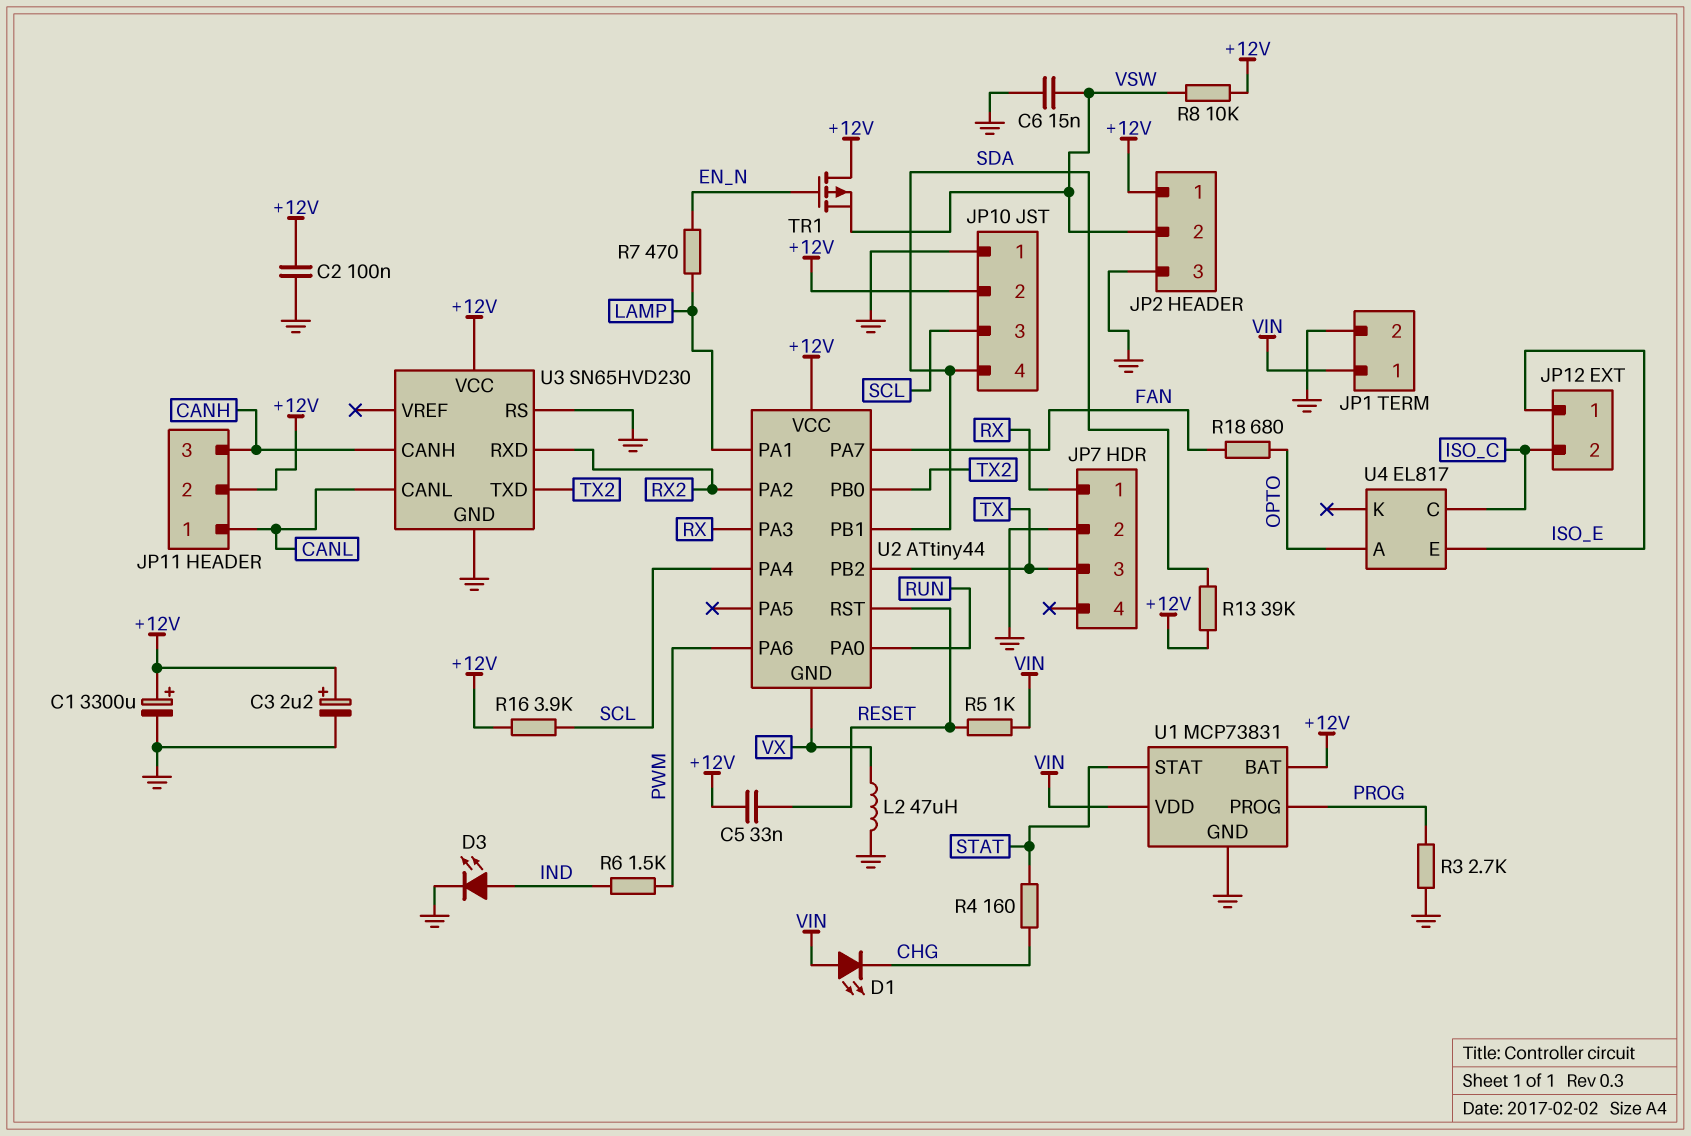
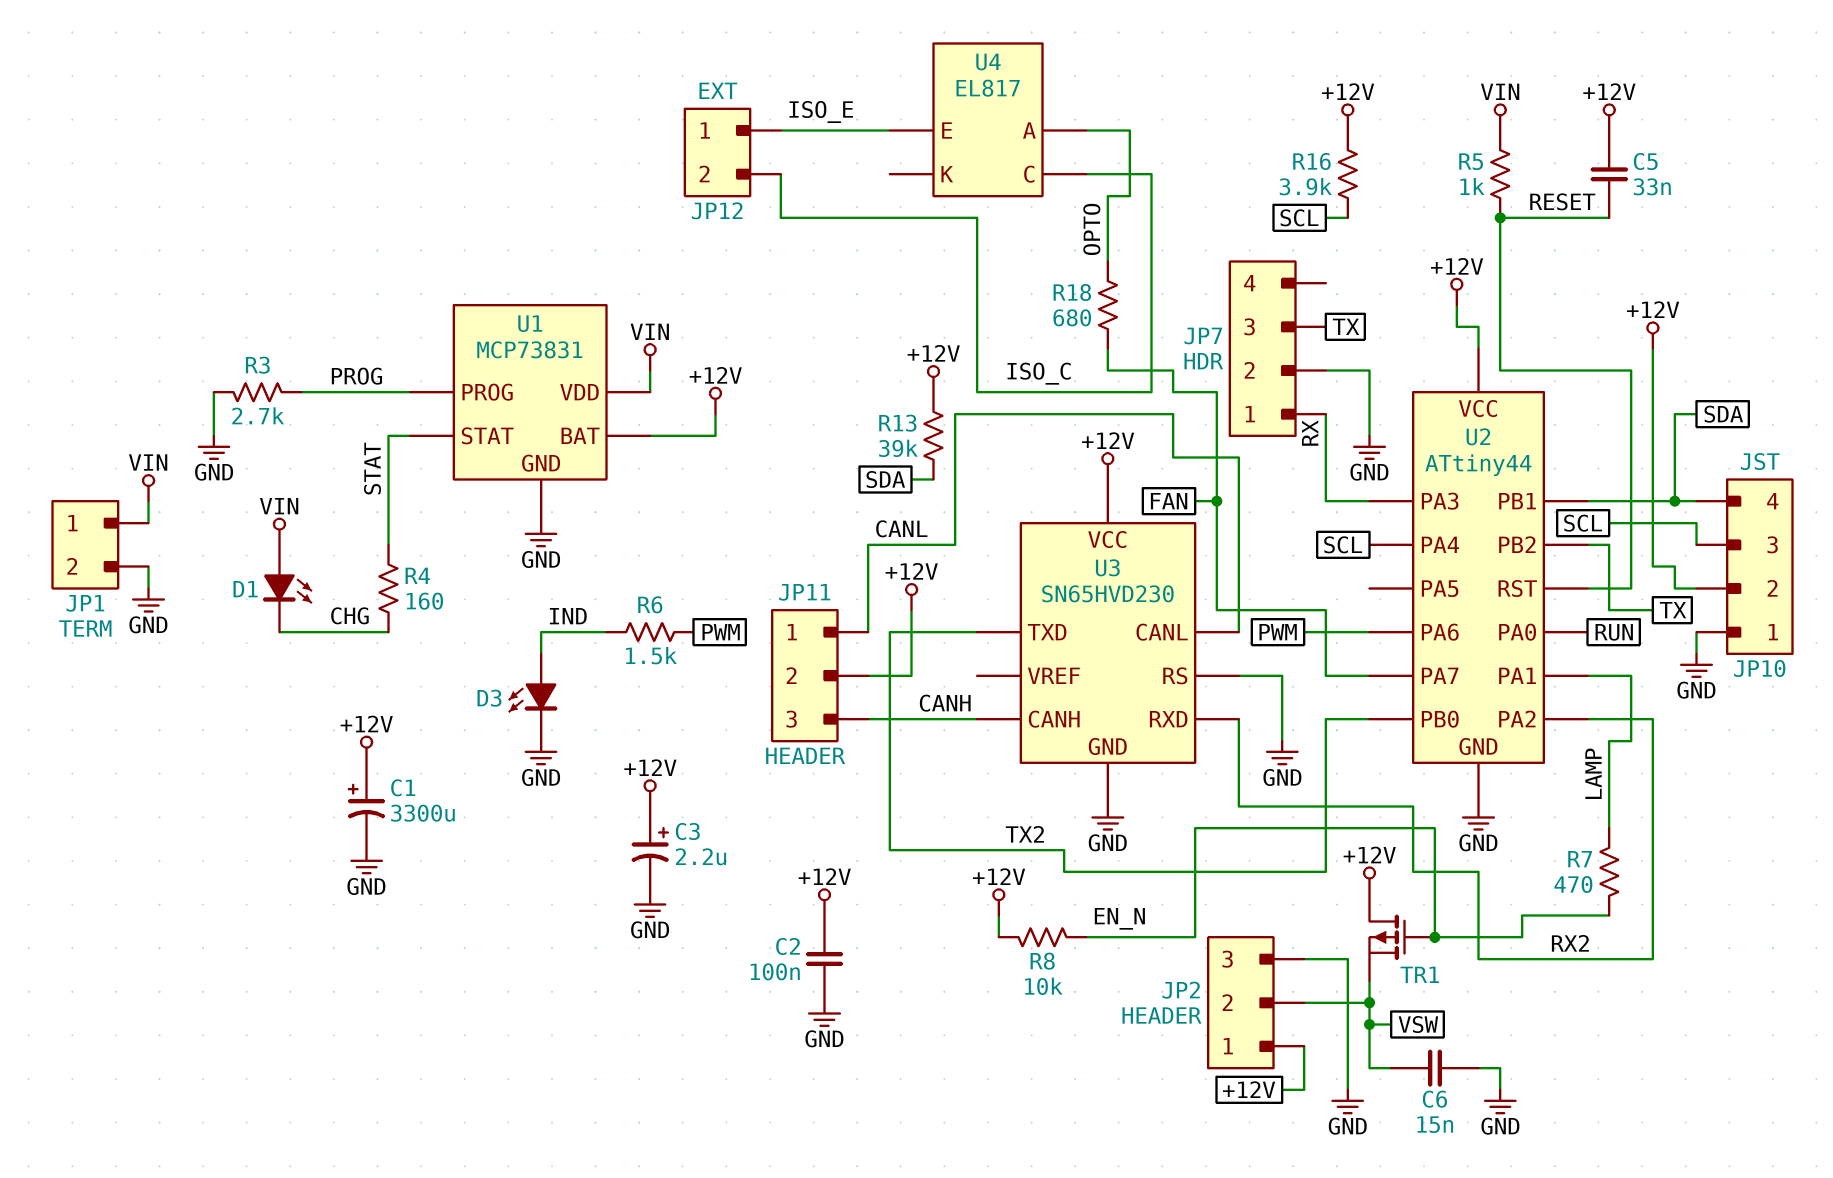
L2: 47uH (GND, VX) -> none
R8: 10k (+12V, VSW) -> 10k (+12V, EN_N)
U2 pin GND: VX -> GND

